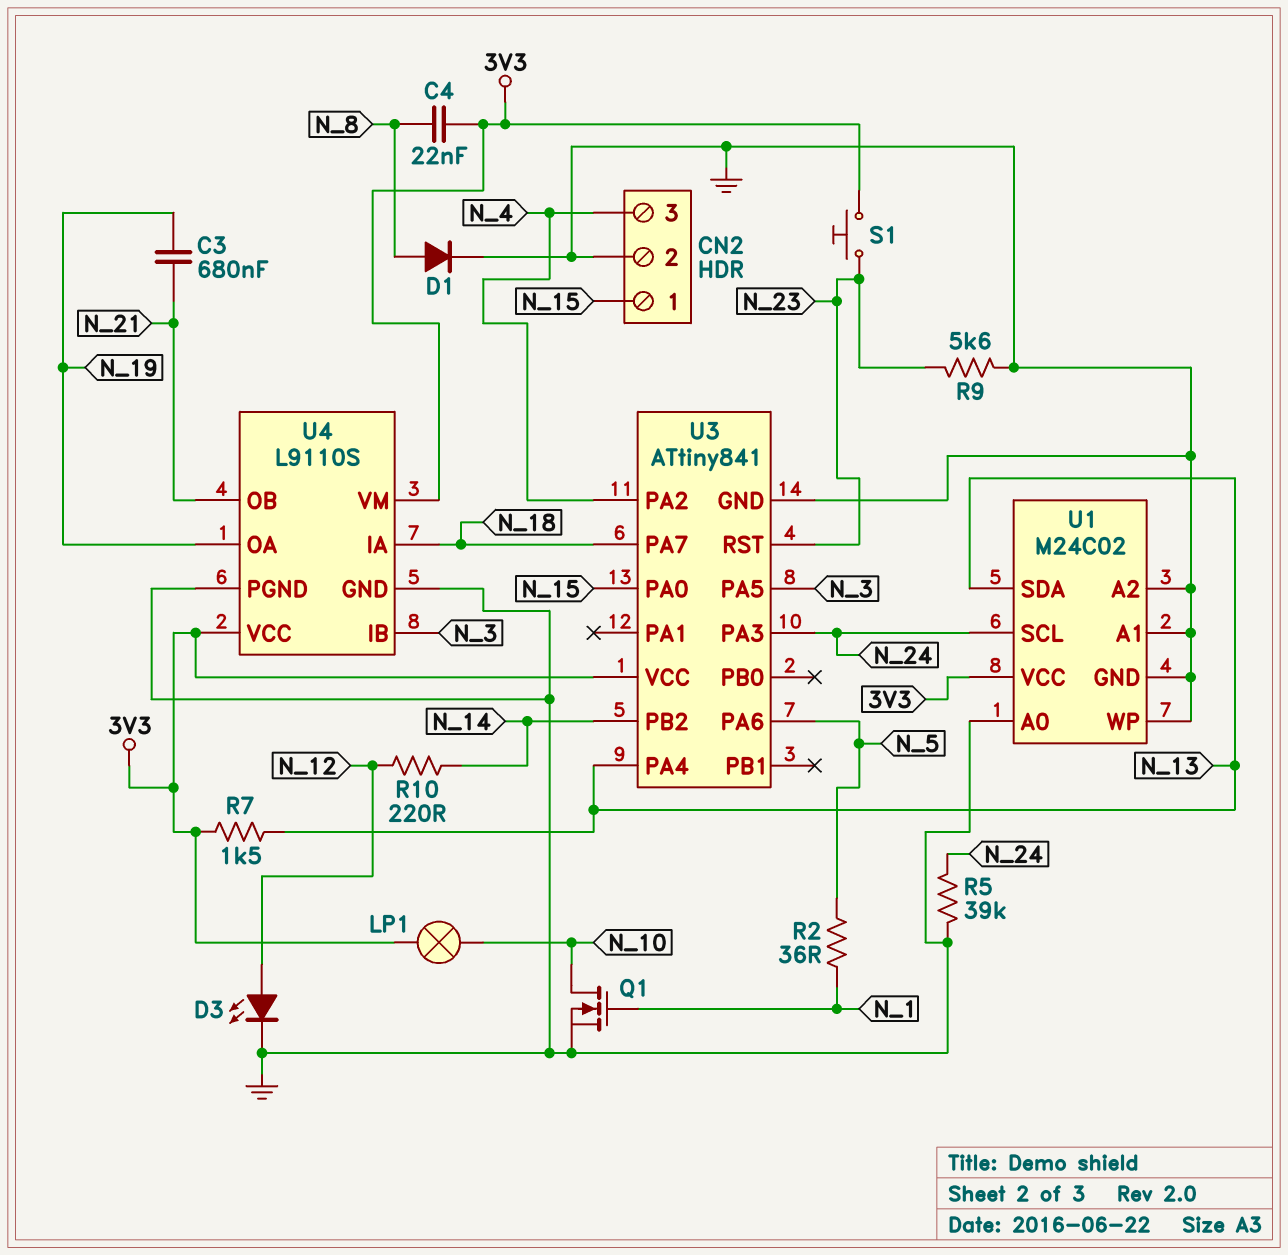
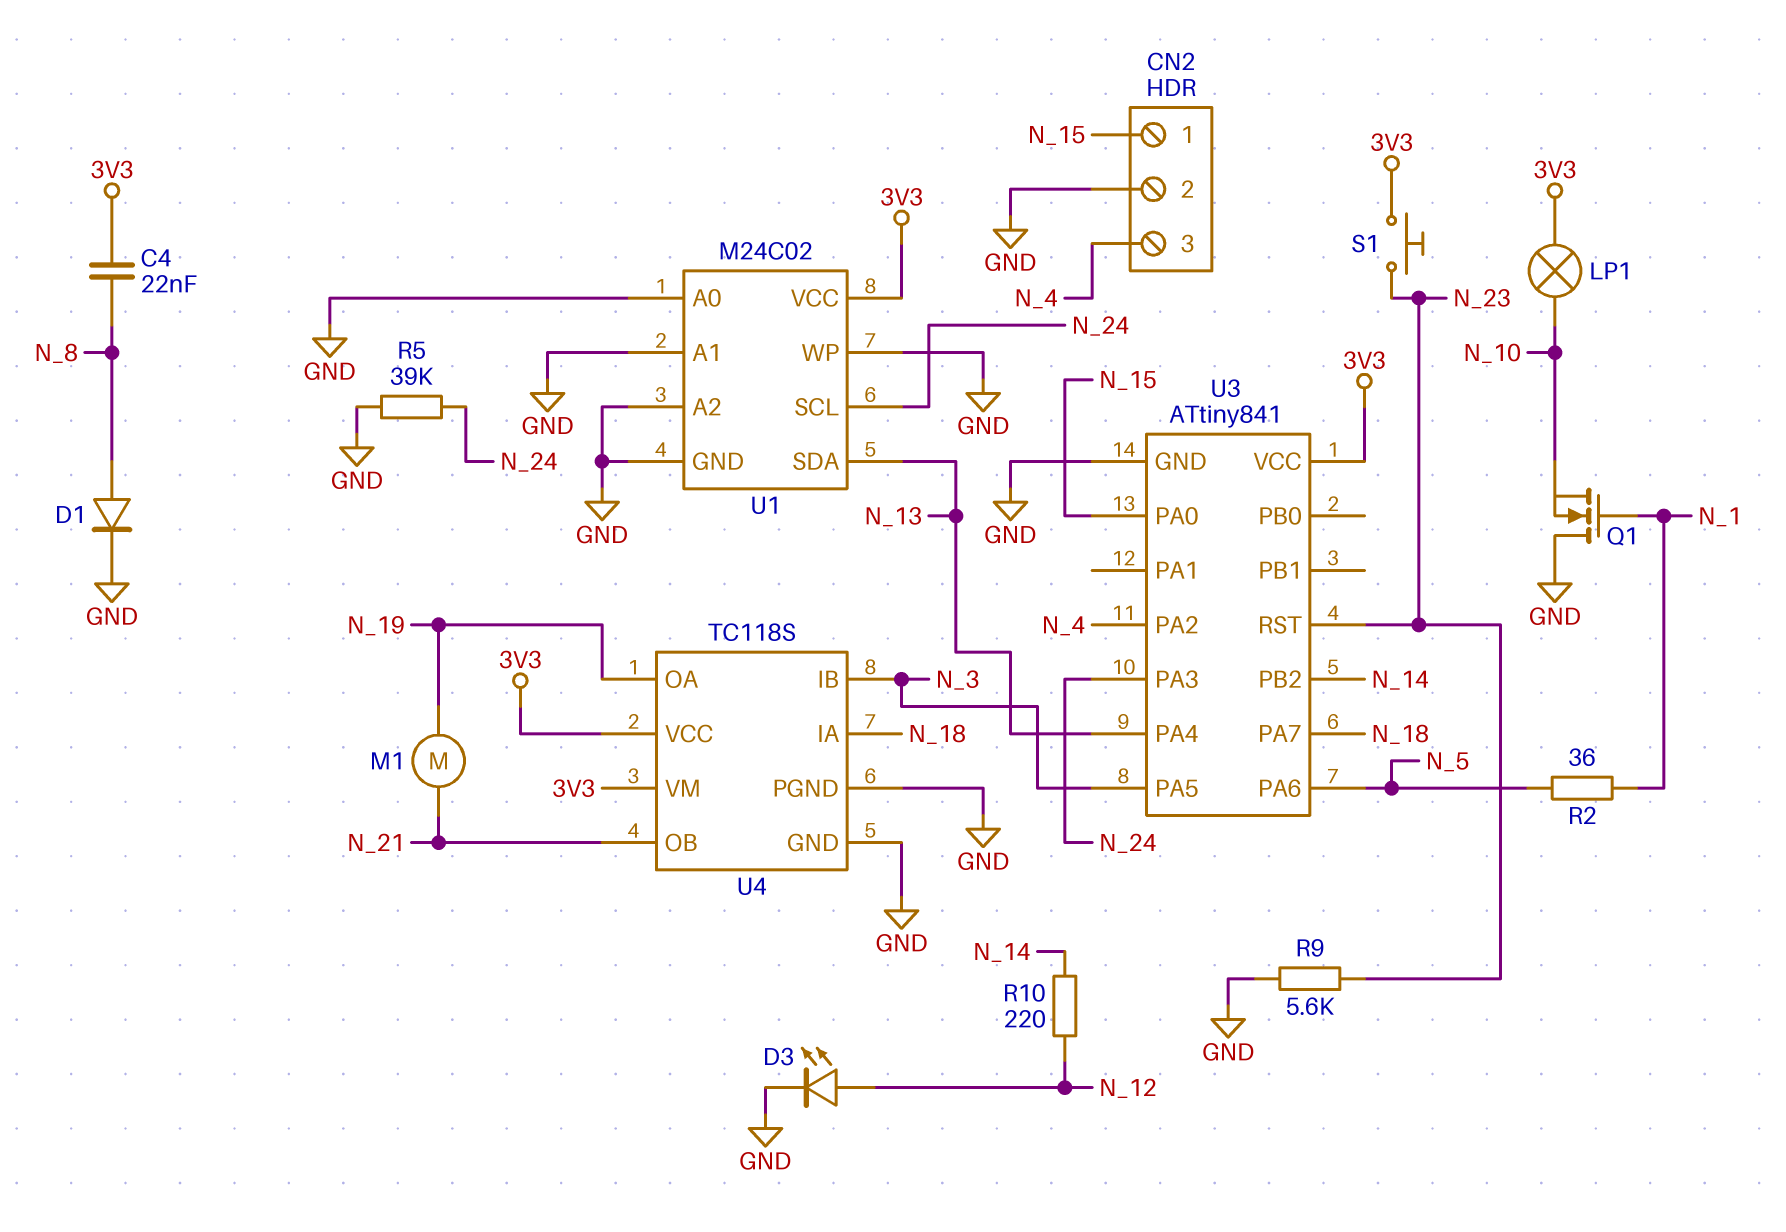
C3: 680nF (N_19, N_21) -> none
M1: none -> motor (N_19, N_21)
Q1: NMOS (G N_1, D N_10, S GND) -> NMOS (G N_1, D GND, S N_10)
R7: 1.5k (3V3, N_13) -> none
U4: L9110S -> TC118S

